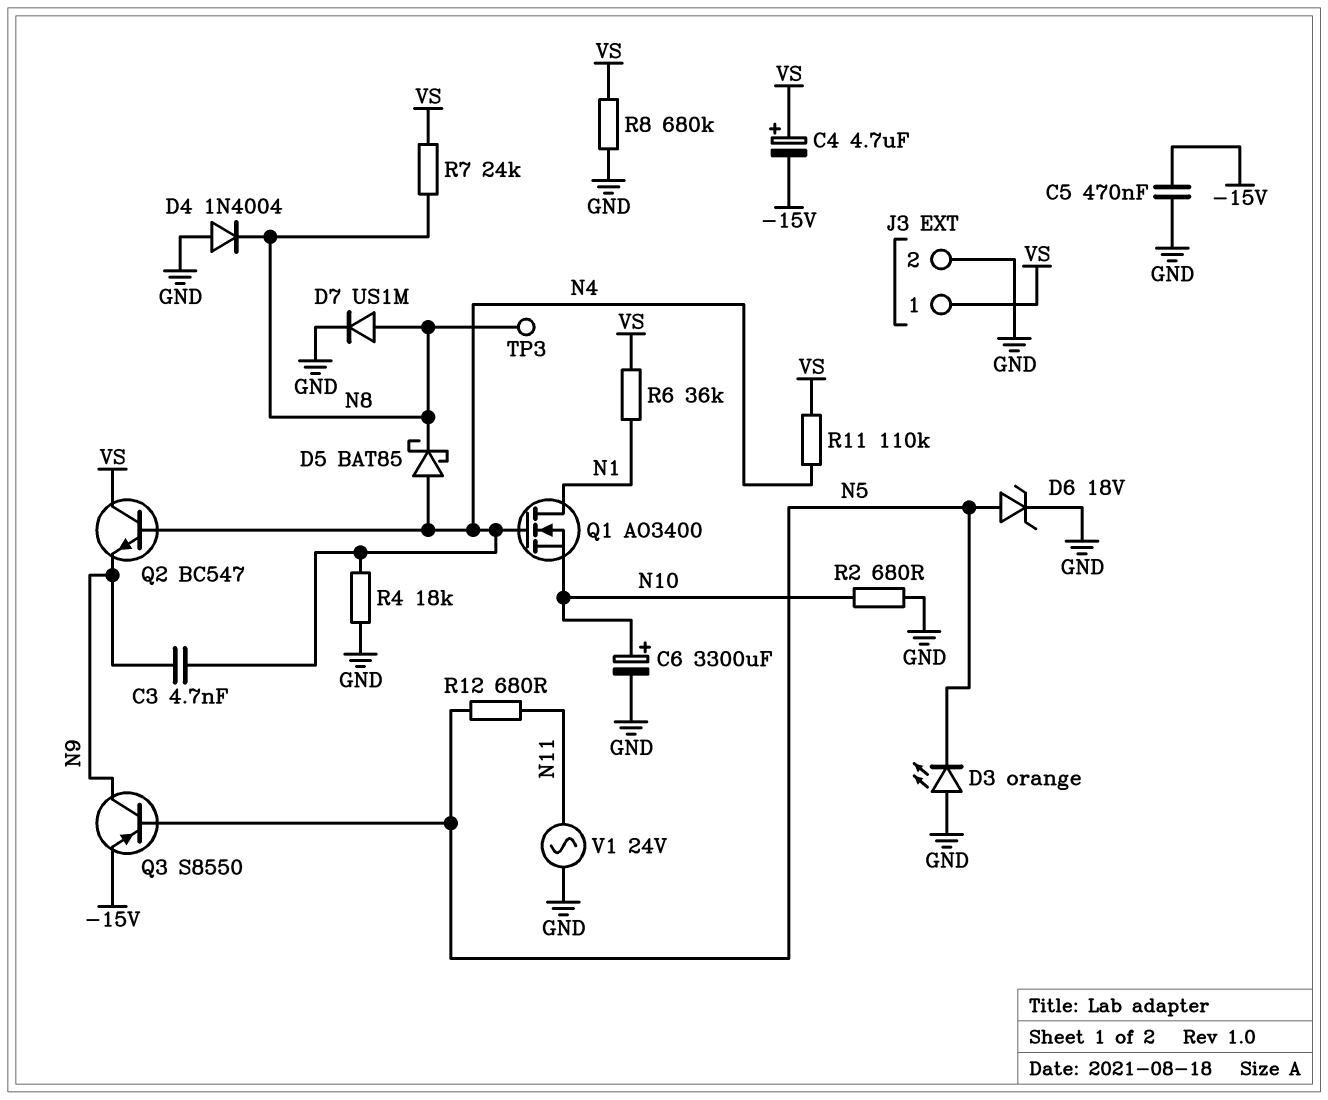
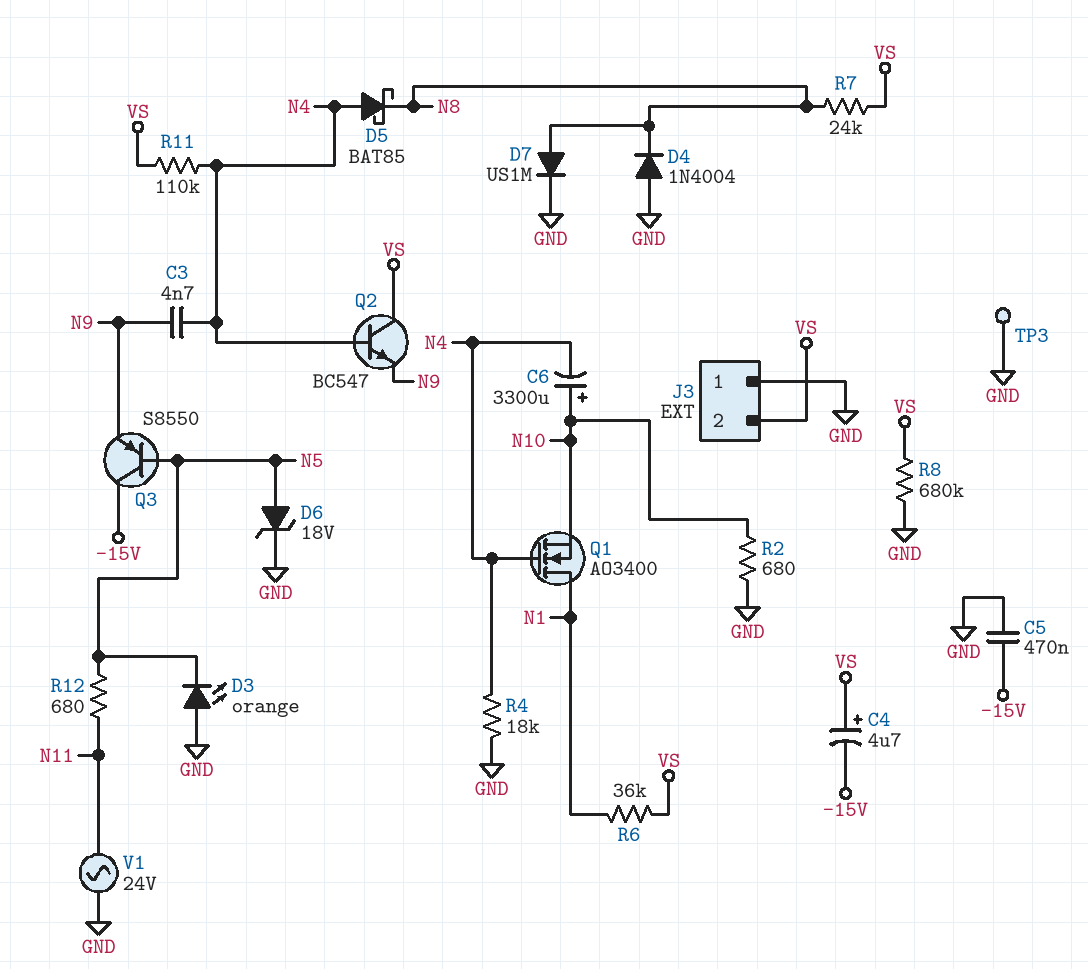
C6: 3300uF (plus N10, minus GND) -> 3300uF (plus N10, minus N4)
J3 pin 1: VS -> GND
J3 pin 2: GND -> VS
Q3: PNP S8550 (B N5, C N9, E -15V) -> PNP S8550 (B N5, C -15V, E N9)
TP3: test point (N8) -> test point (GND)

